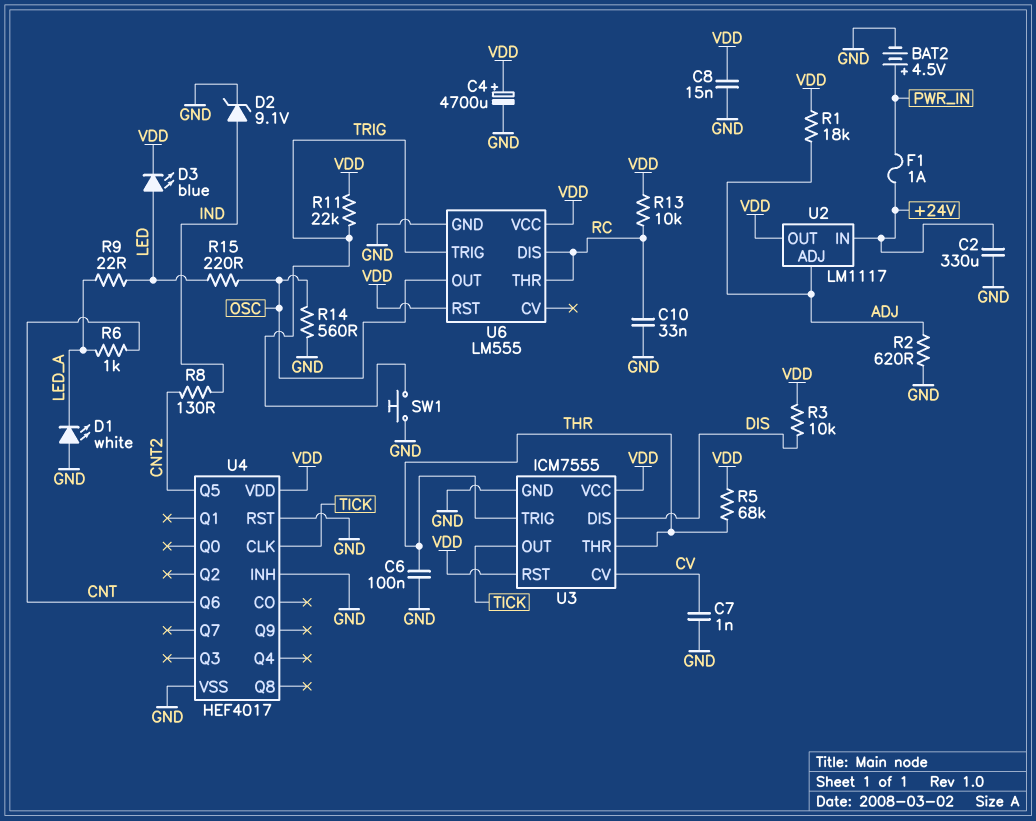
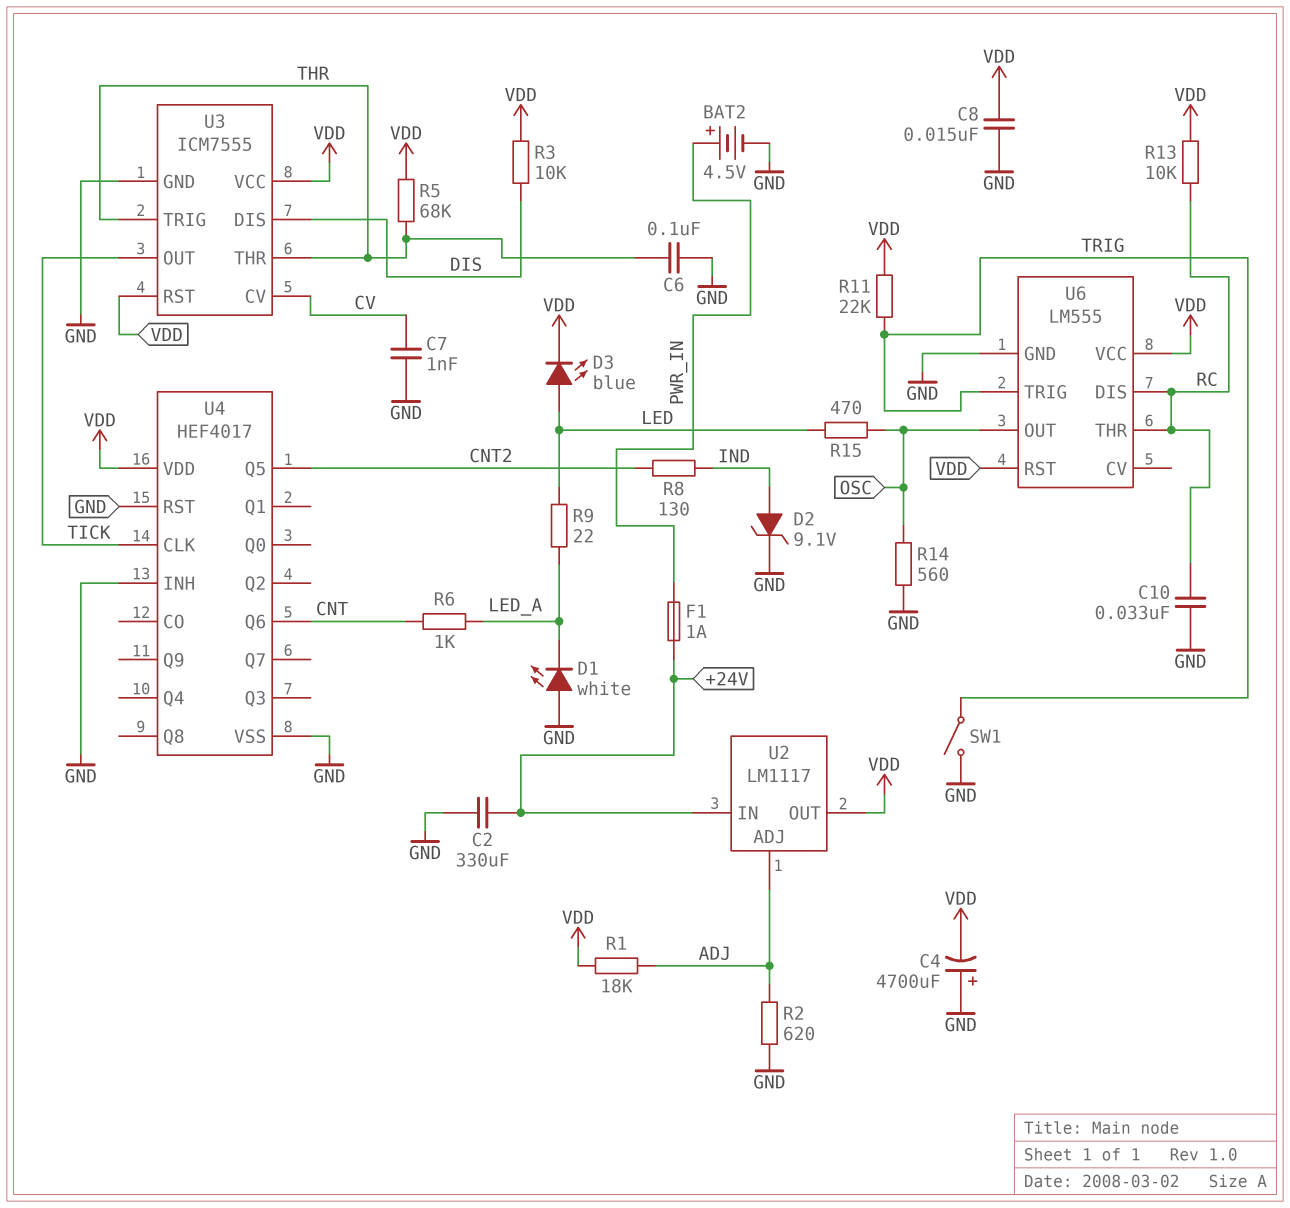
C4: 4700uF (plus VDD, minus GND) -> 4700uF (plus GND, minus VDD)
R15: 220 (LED, OSC) -> 470 (LED, OSC)
SW1: button (GND, TRIG) -> switch (GND, TRIG)

